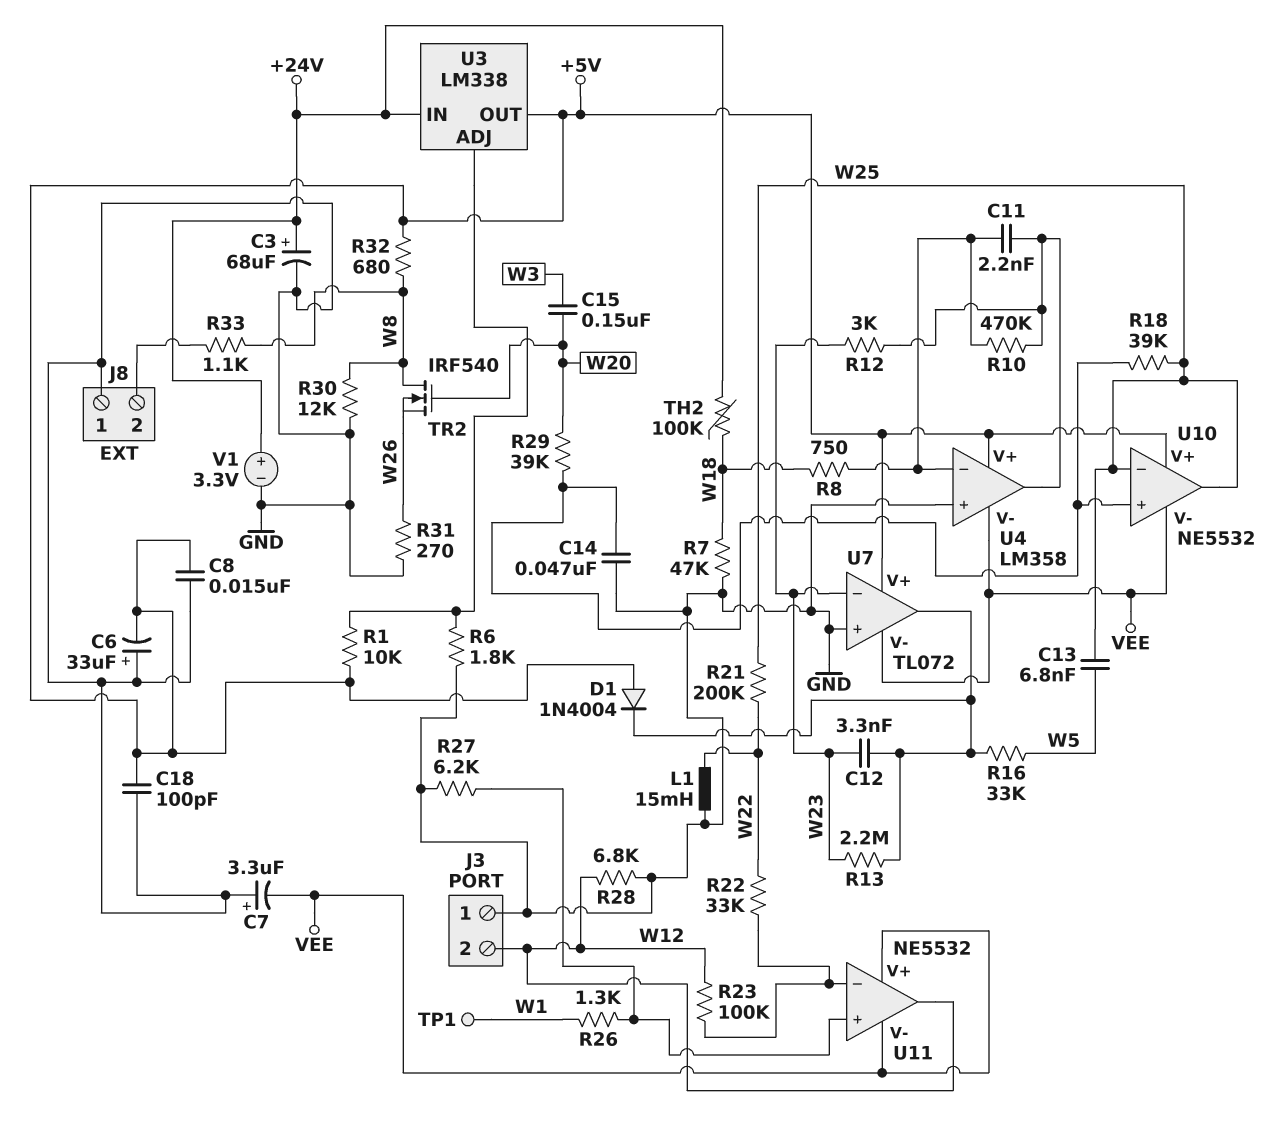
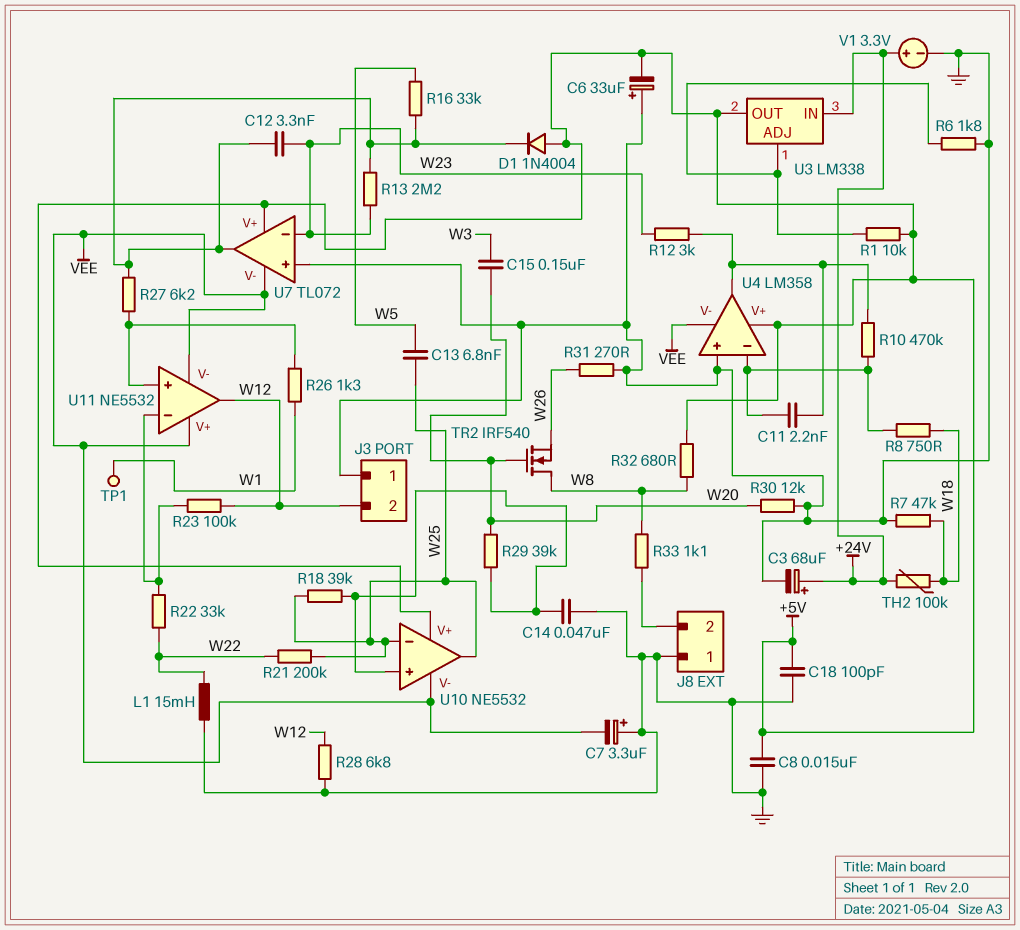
R27: 6.2k (GND, U11/in+) -> 6.2k (U7/out, U11/in+)
R30: 12k (GND, W8) -> 12k (GND, W20)

